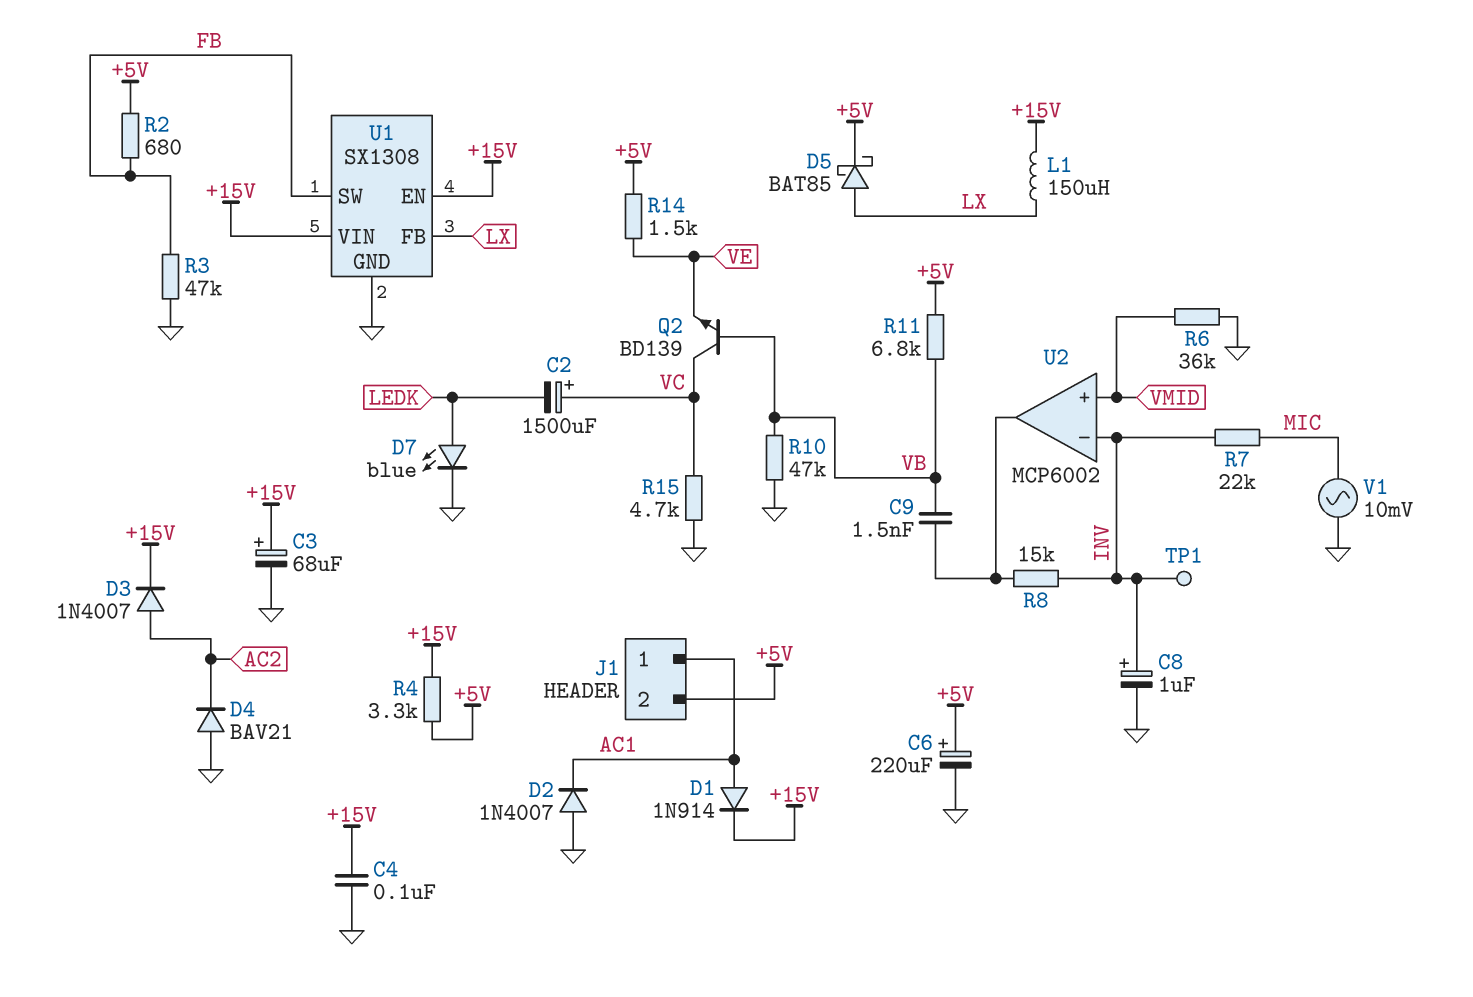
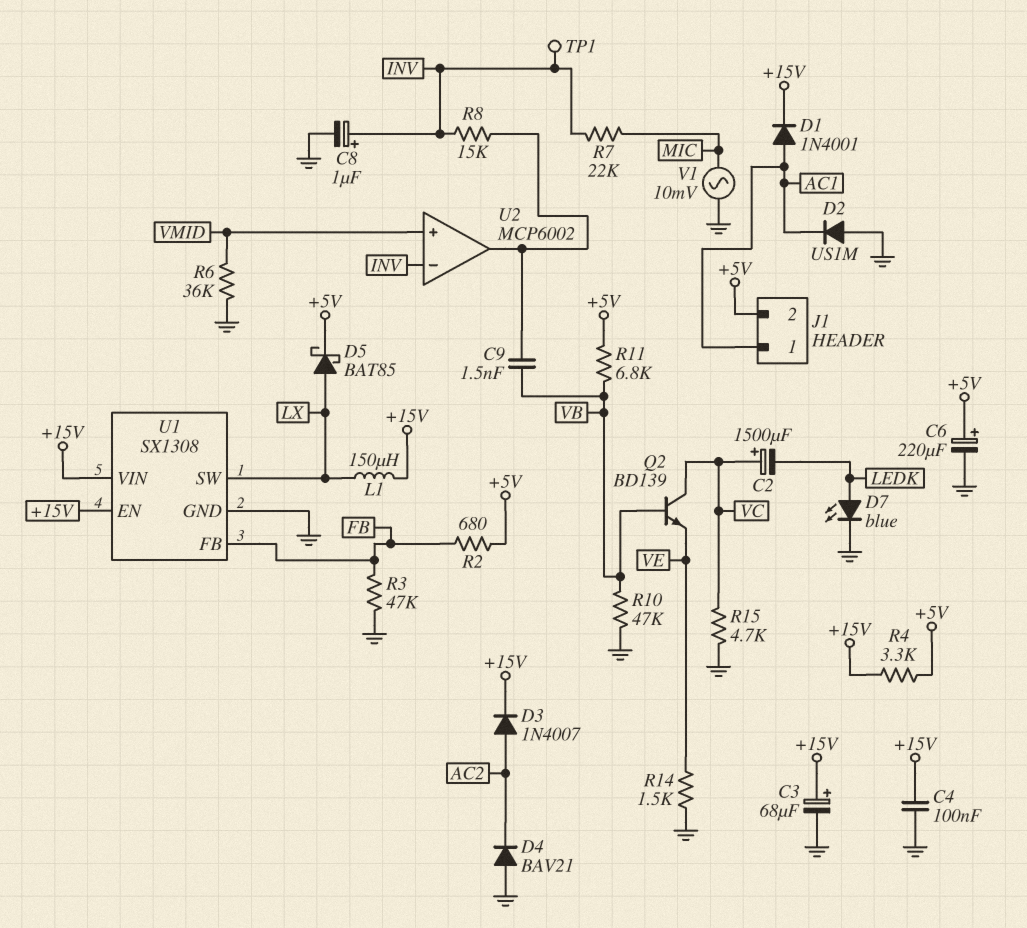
D1: diode 1N914 (A AC1, K +15V) -> diode 1N4001 (A AC1, K +15V)
D2: diode 1N4007 (A GND, K AC1) -> diode US1M (A GND, K AC1)
R14: 1.5k (+5V, VE) -> 1.5k (GND, VE)
U1 pin FB: LX -> FB
U1 pin SW: FB -> LX

